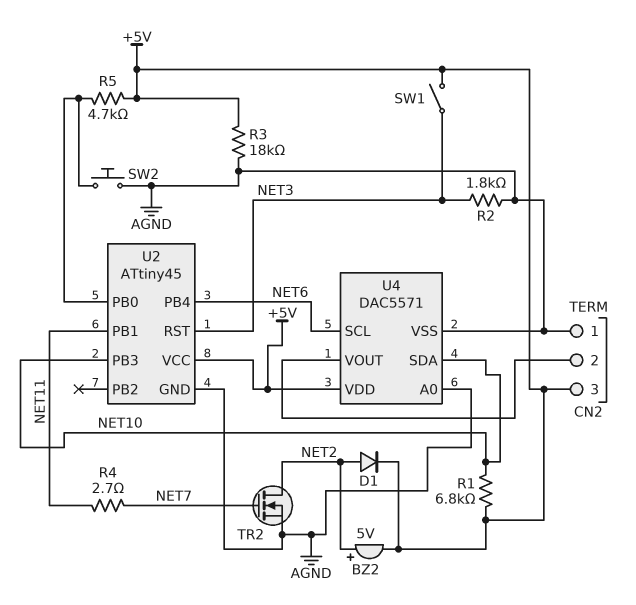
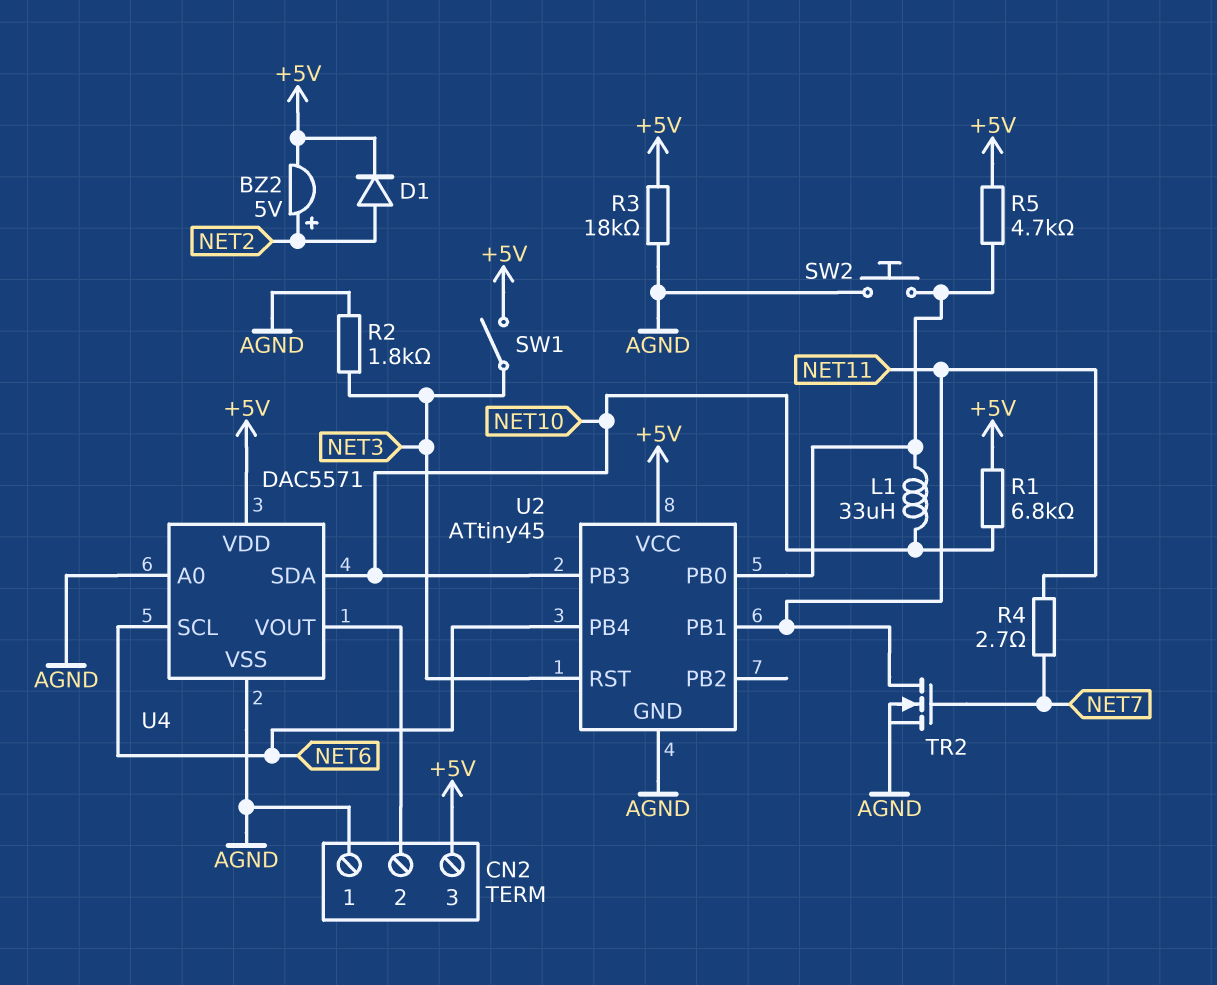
L1: none -> 33uH (NET10, U2/PB0)
TR2: NMOS (G NET7, D NET2, S AGND) -> NMOS (G NET7, D NET11, S AGND)

